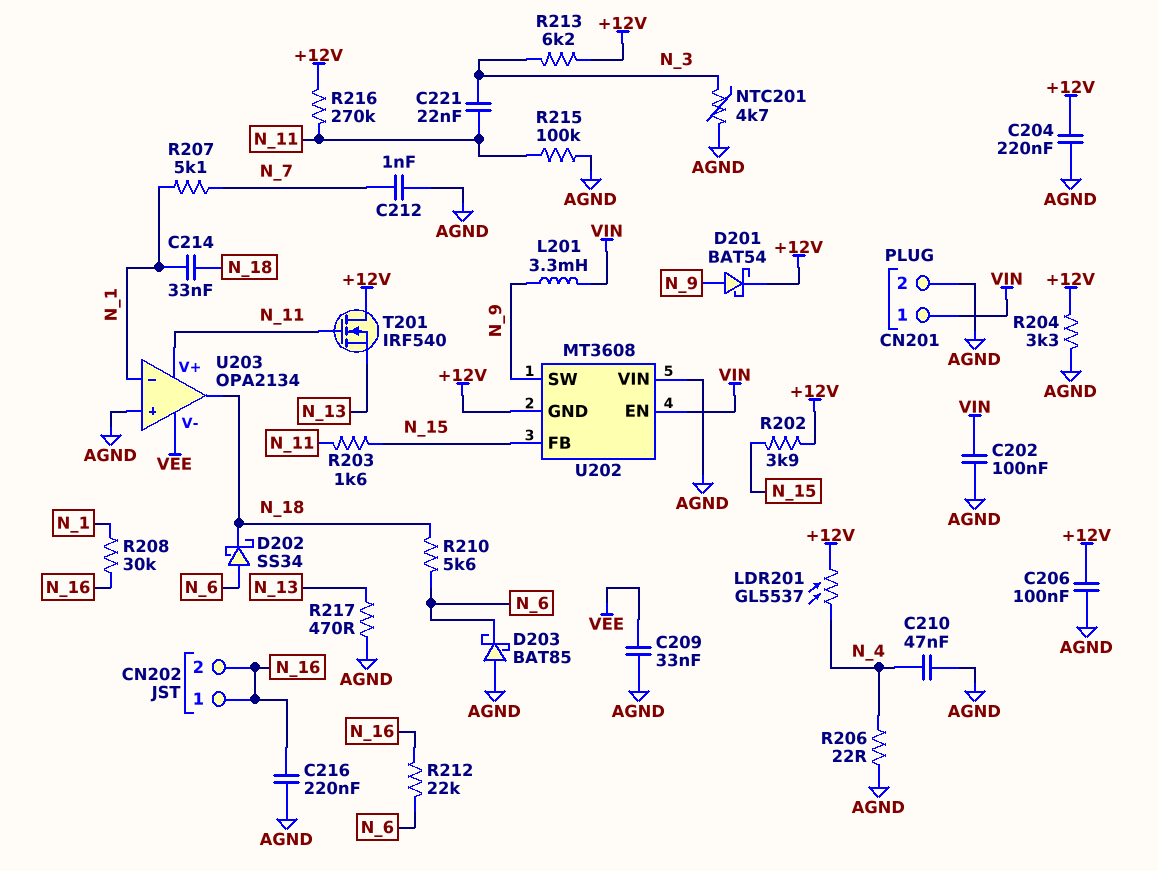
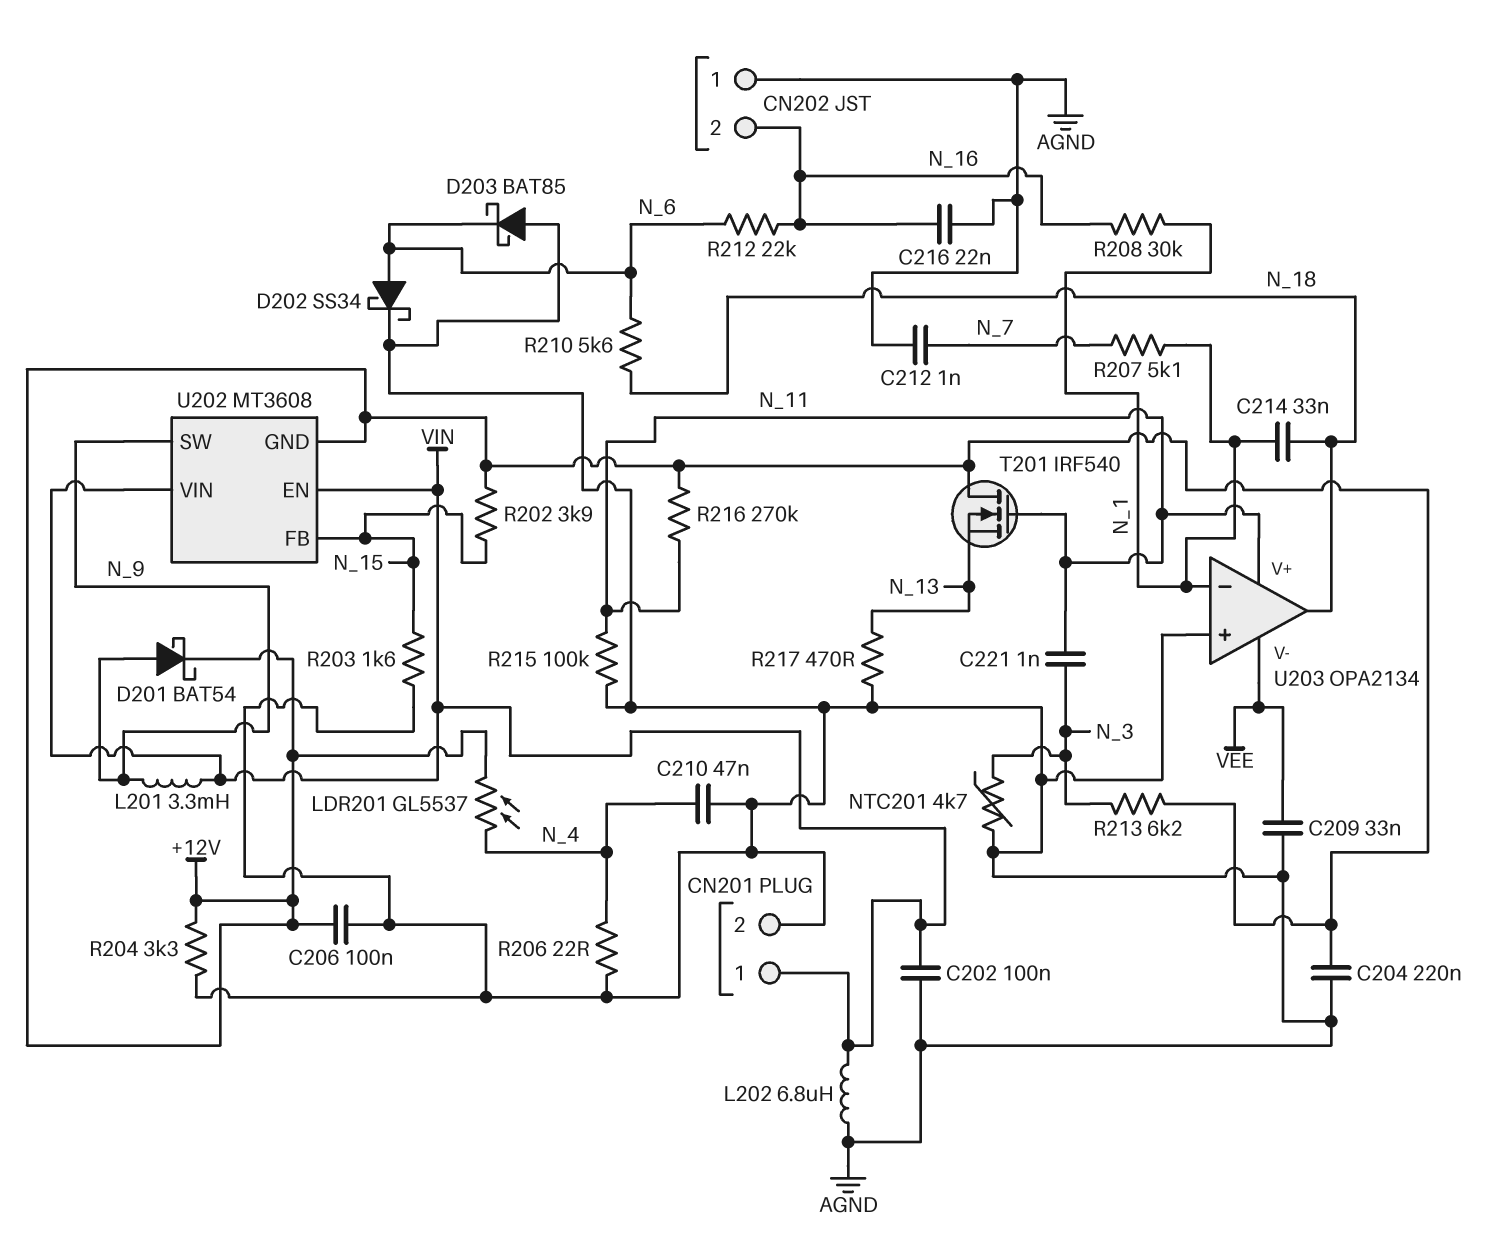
C216: 220nF (AGND, N_16) -> 22nF (AGND, N_16)
C221: 22nF (N_3, N_11) -> 1nF (N_3, N_11)
CN202 pin 1: N_16 -> AGND
D202: schottky SS34 (A N_6, K N_18) -> schottky SS34 (A N_6, K AGND)
L202: none -> 6.8uH (AGND, VIN)
R203: 1.6k (N_11, N_15) -> 1.6k (AGND, N_15)
U202 pin VIN: AGND -> VIN

